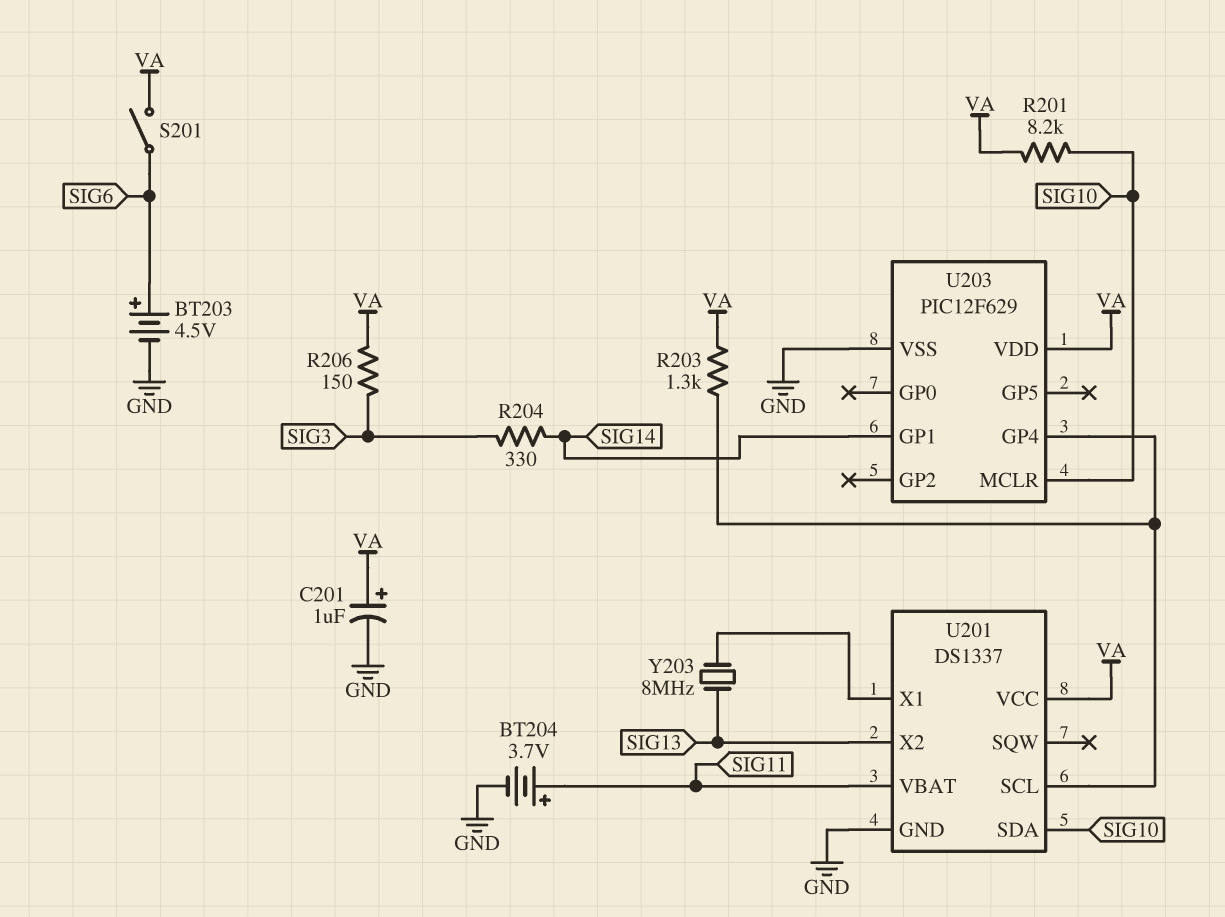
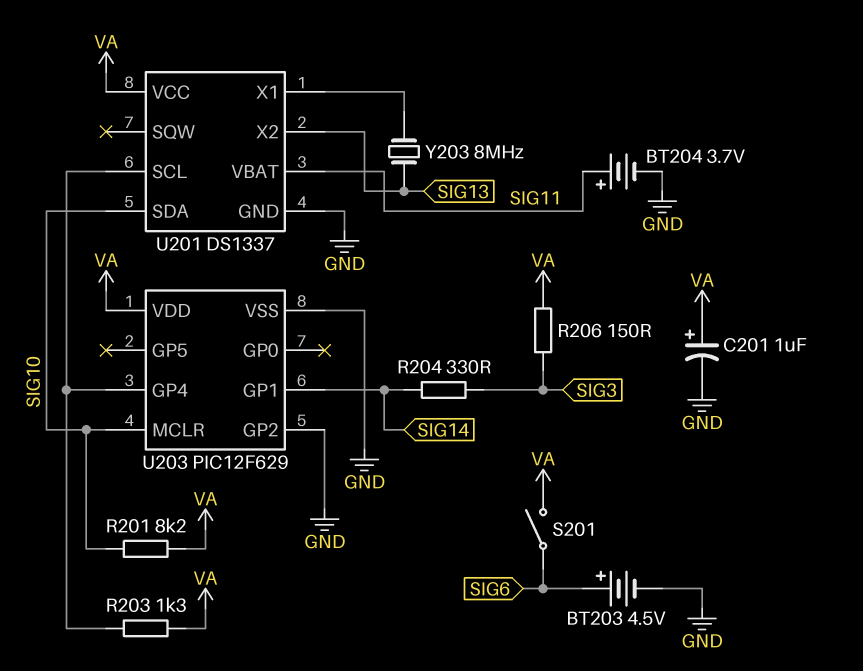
U203 pin GP2: none -> GND

